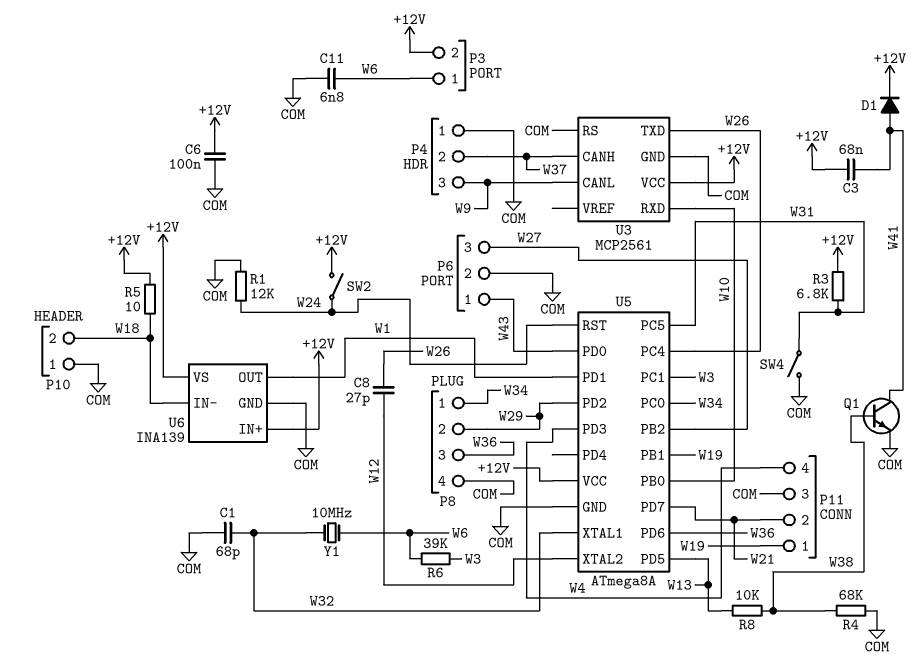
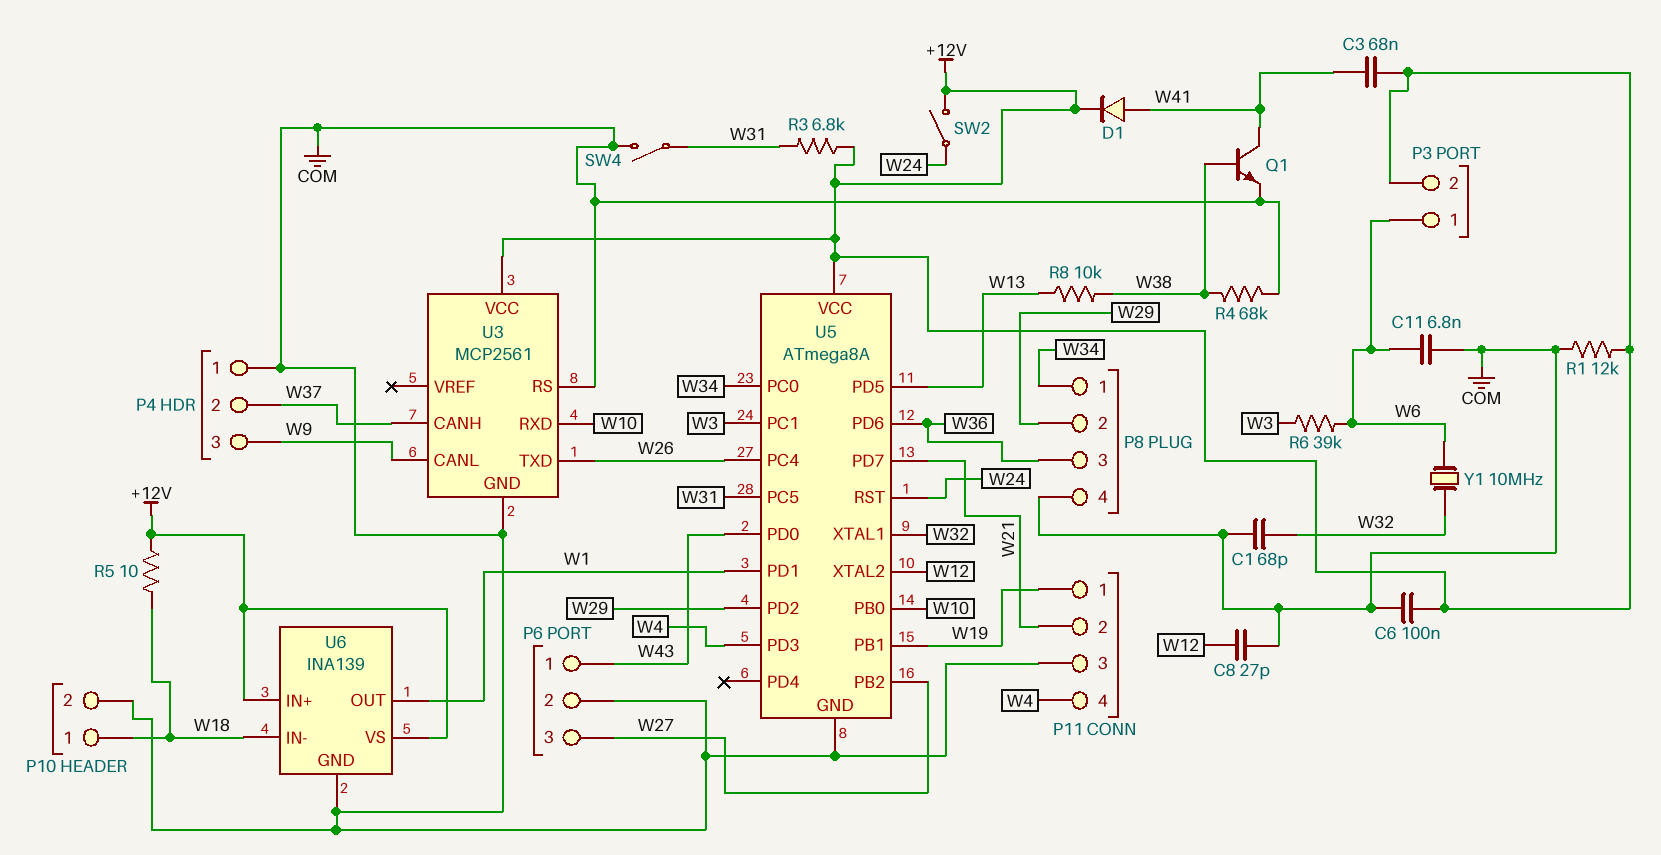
C8: 27pF (W12, W26) -> 27pF (COM, W12)
P10 pin 1: COM -> W18
P10 pin 2: W18 -> COM
R1: 12k (COM, W24) -> 12k (+12V, COM)

